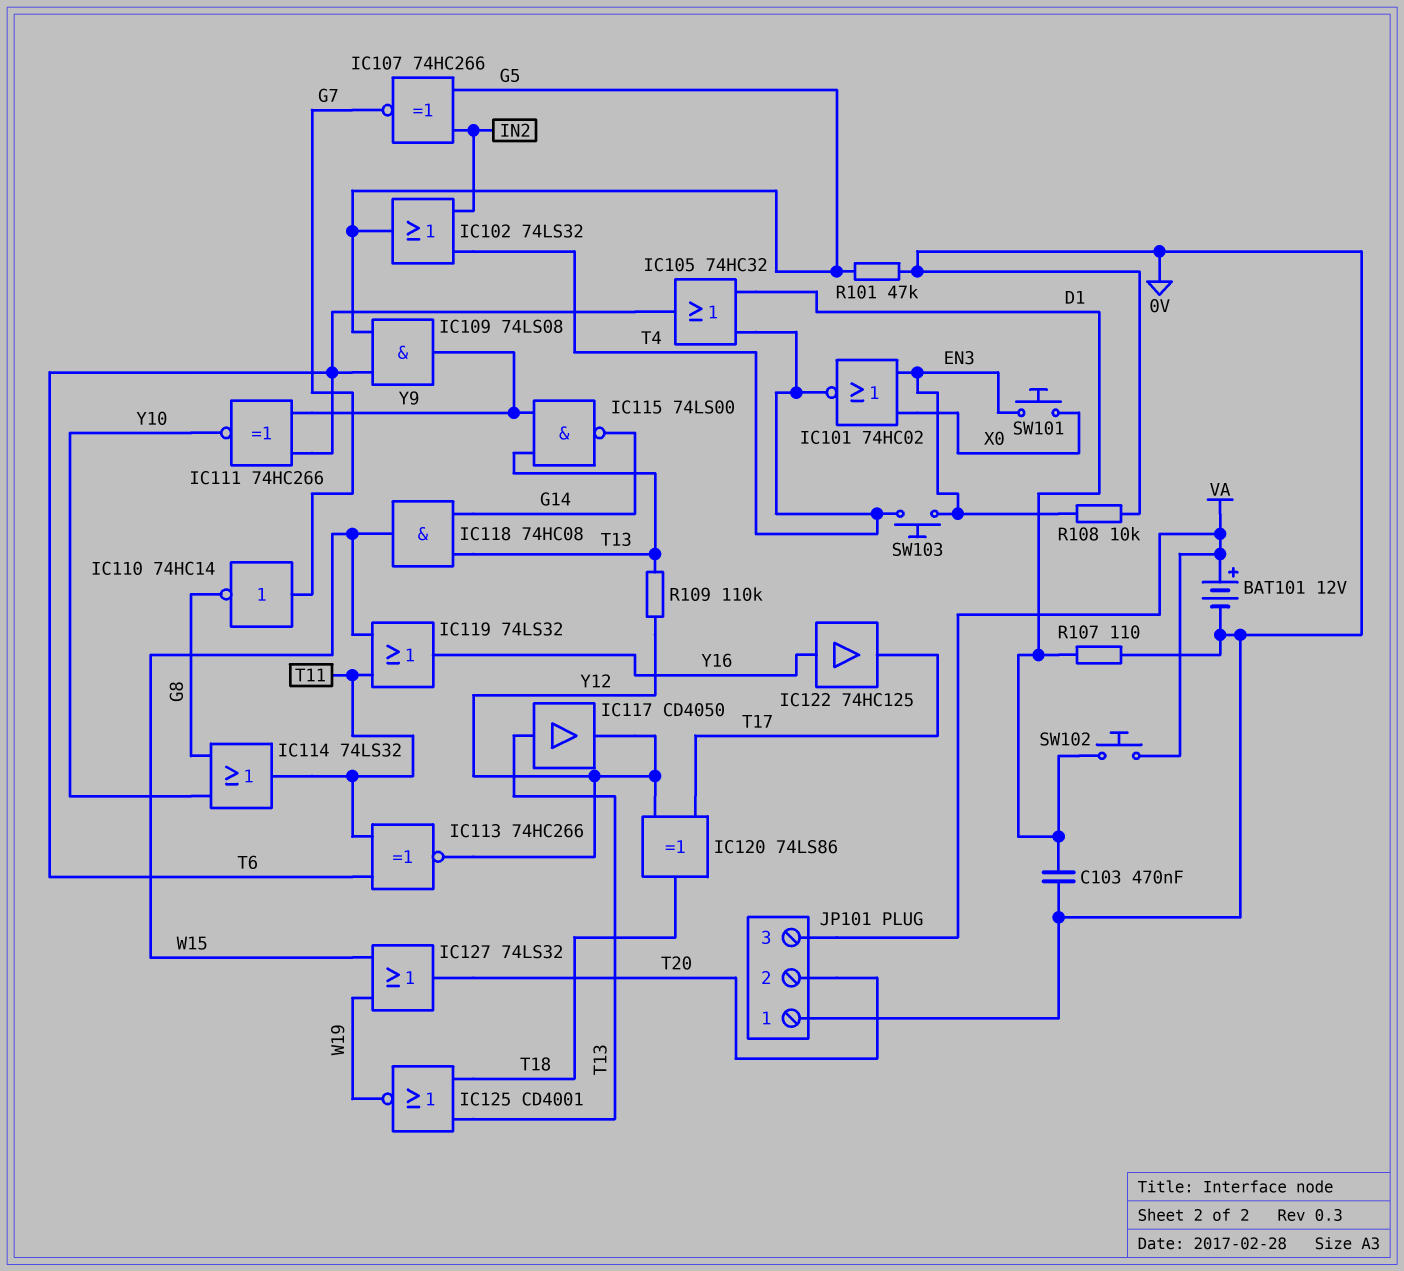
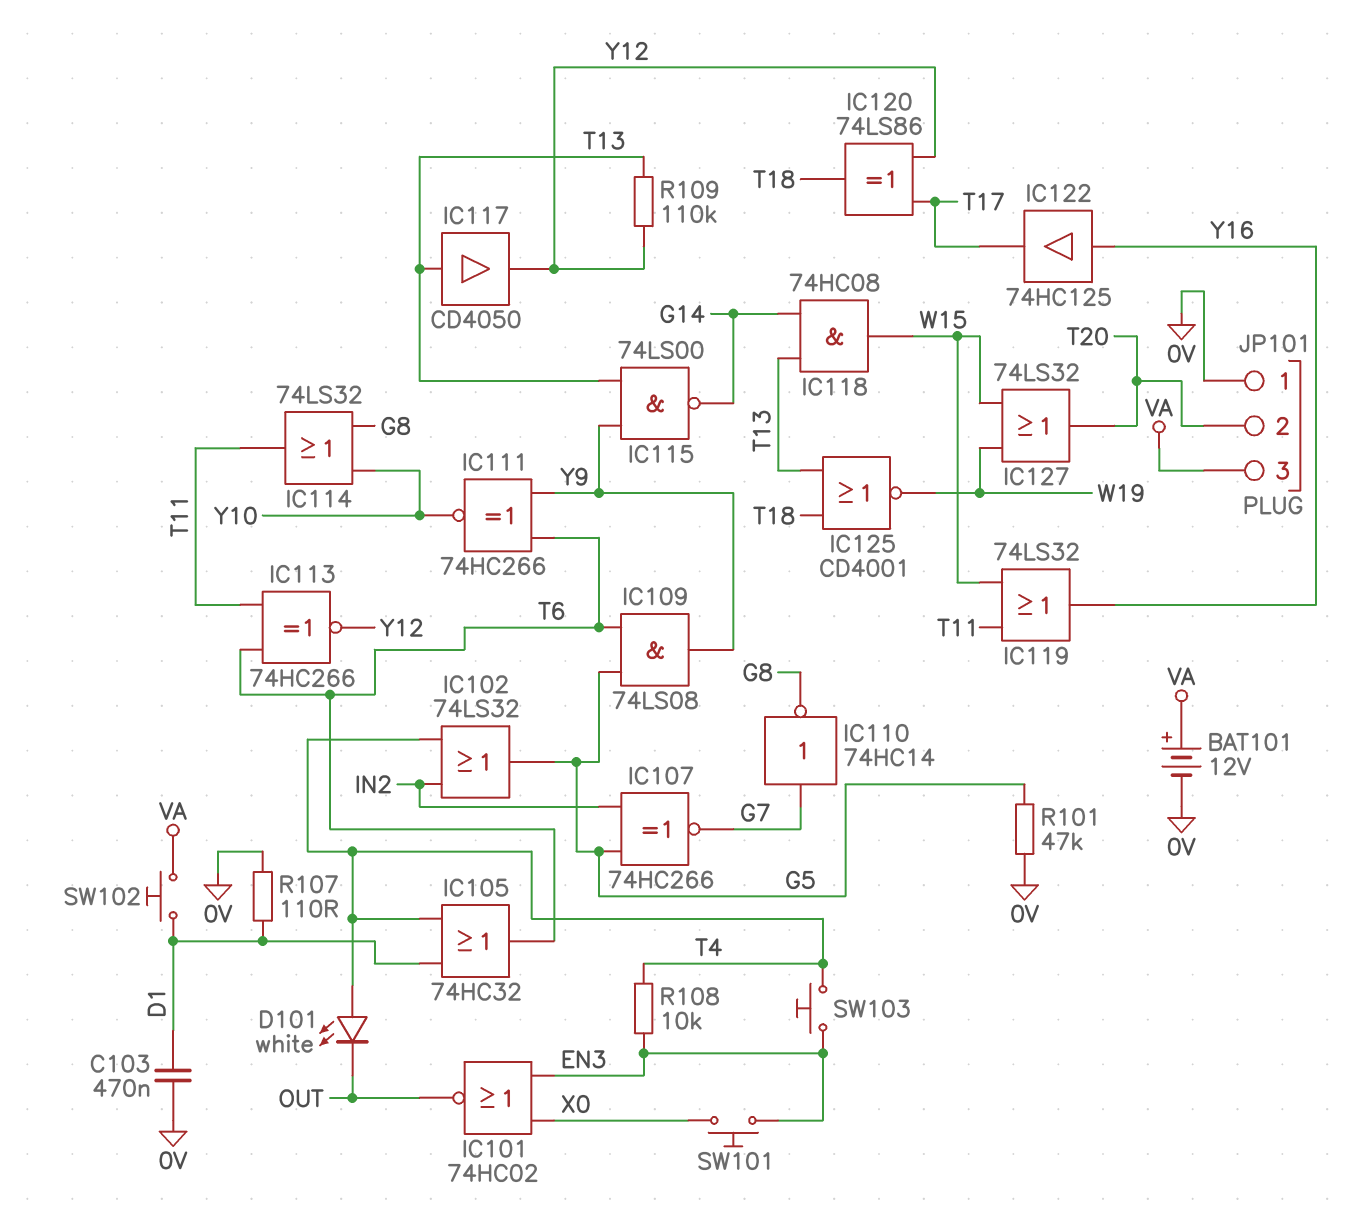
D101: none -> LED white (A T4, K OUT)
IC101: NOR 74HC02 (in EN3, in X0, out T4) -> NOR 74HC02 (in EN3, in X0, out OUT)
R108: 10k (0V, EN3) -> 10k (EN3, T4)

